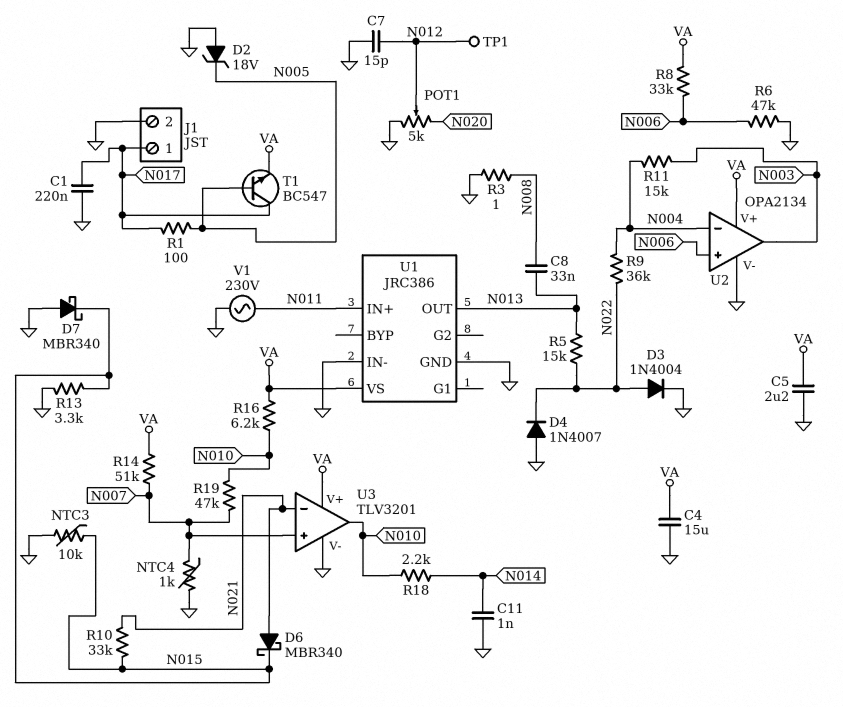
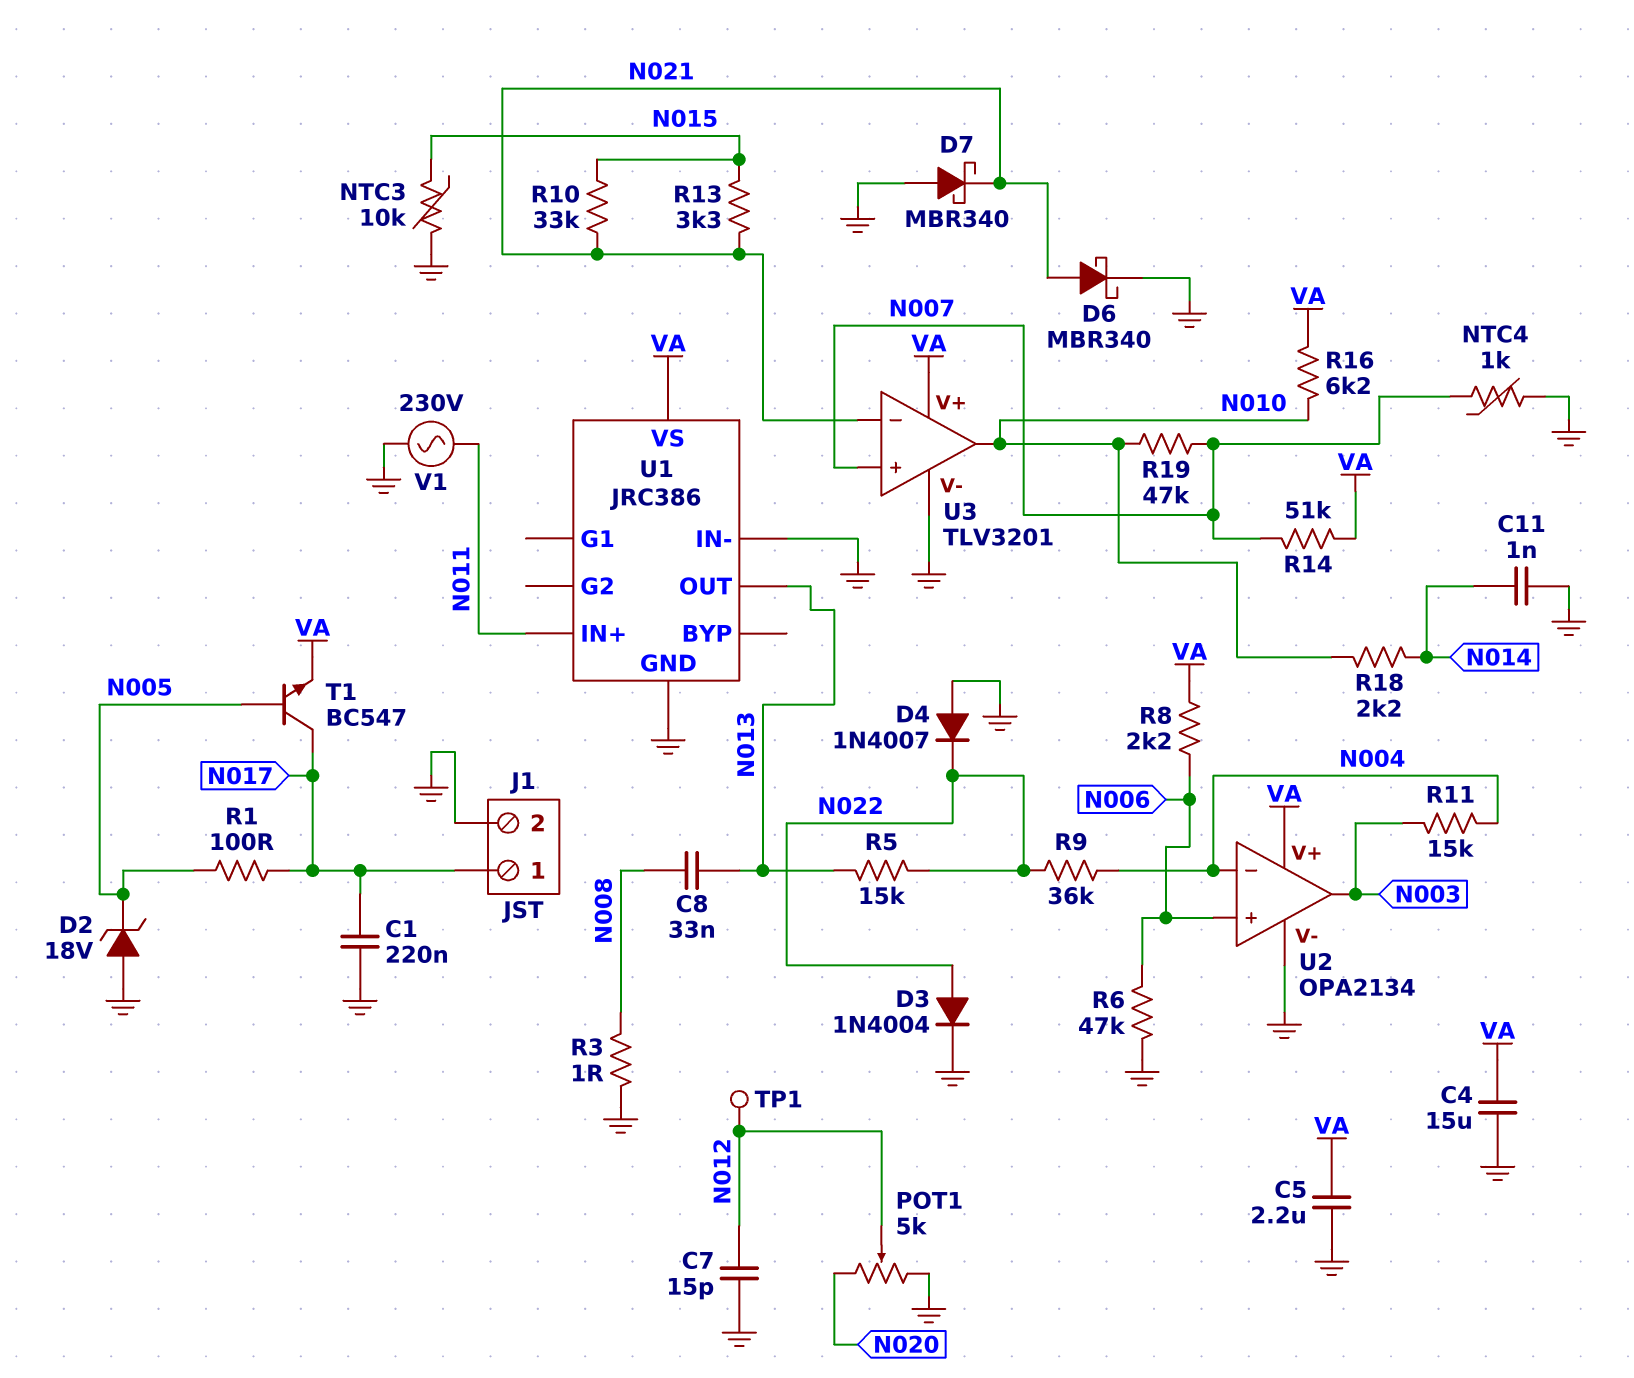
D6: schottky MBR340 (A N021, K N015) -> schottky MBR340 (A N021, K GND)
D7: schottky MBR340 (A GND, K N015) -> schottky MBR340 (A GND, K N021)
R8: 33k (N006, VA) -> 2.2k (N006, VA)
R13: 3.3k (GND, N015) -> 3.3k (N015, N021)

